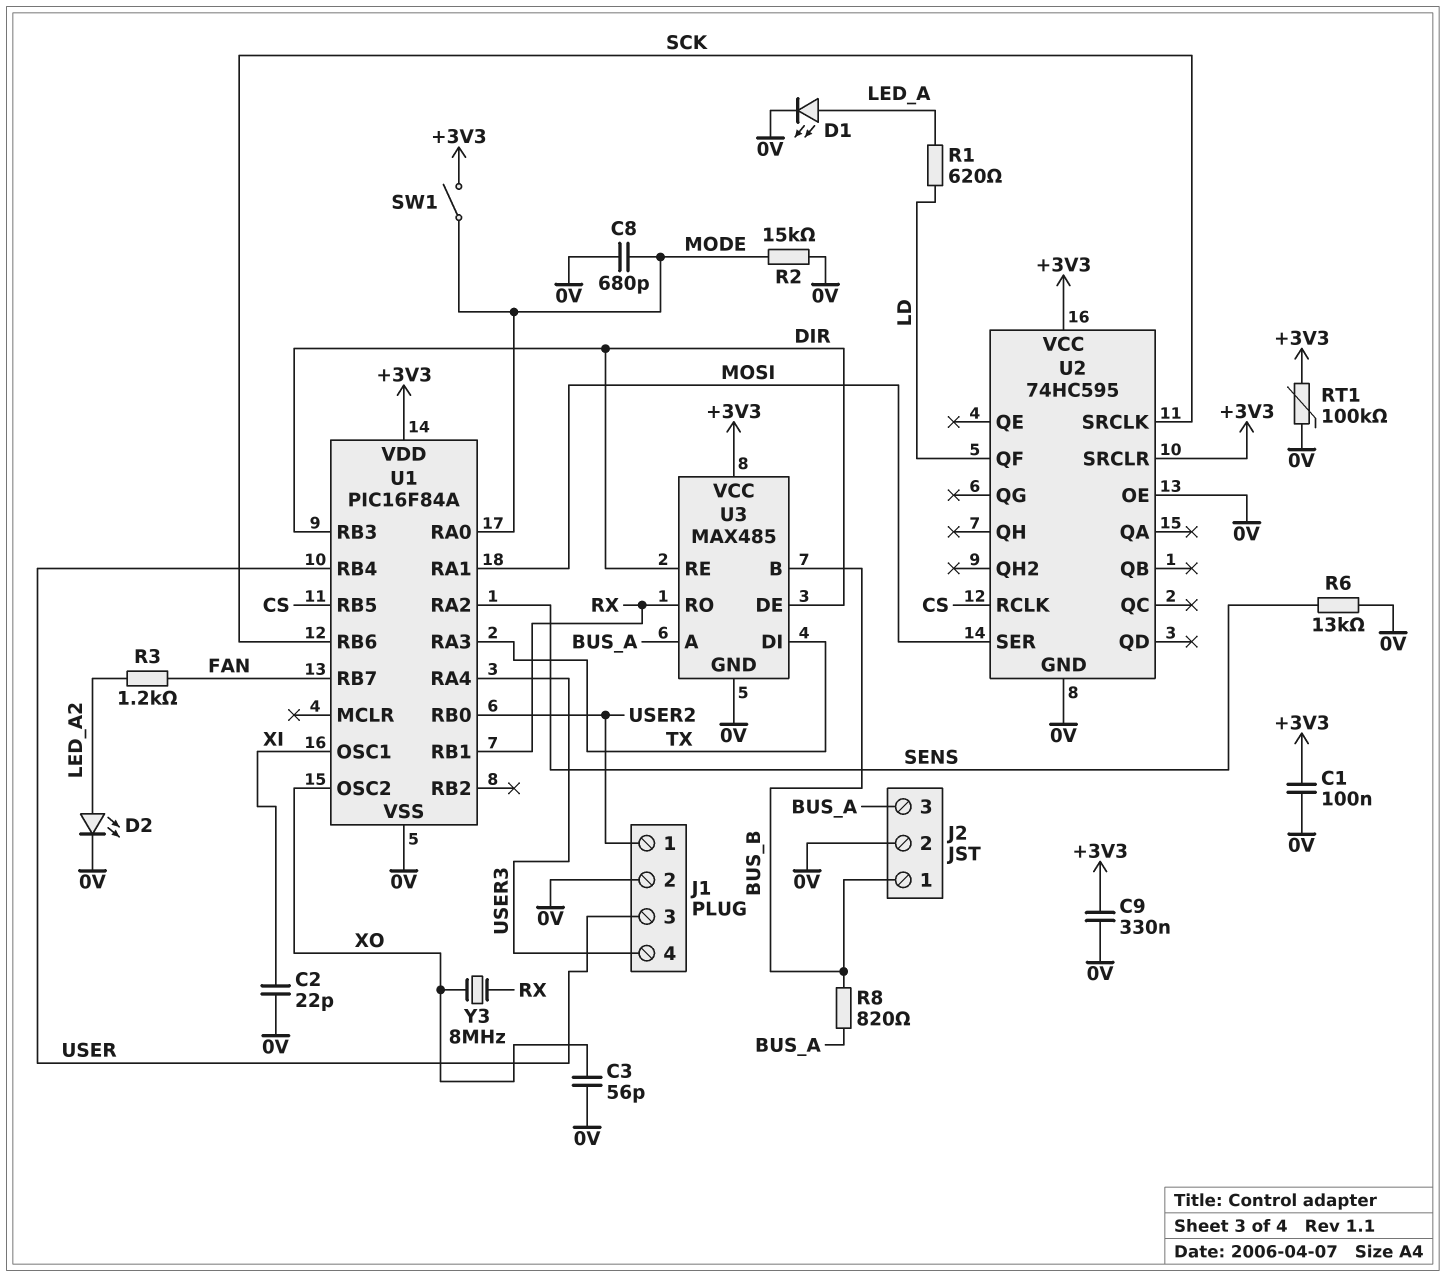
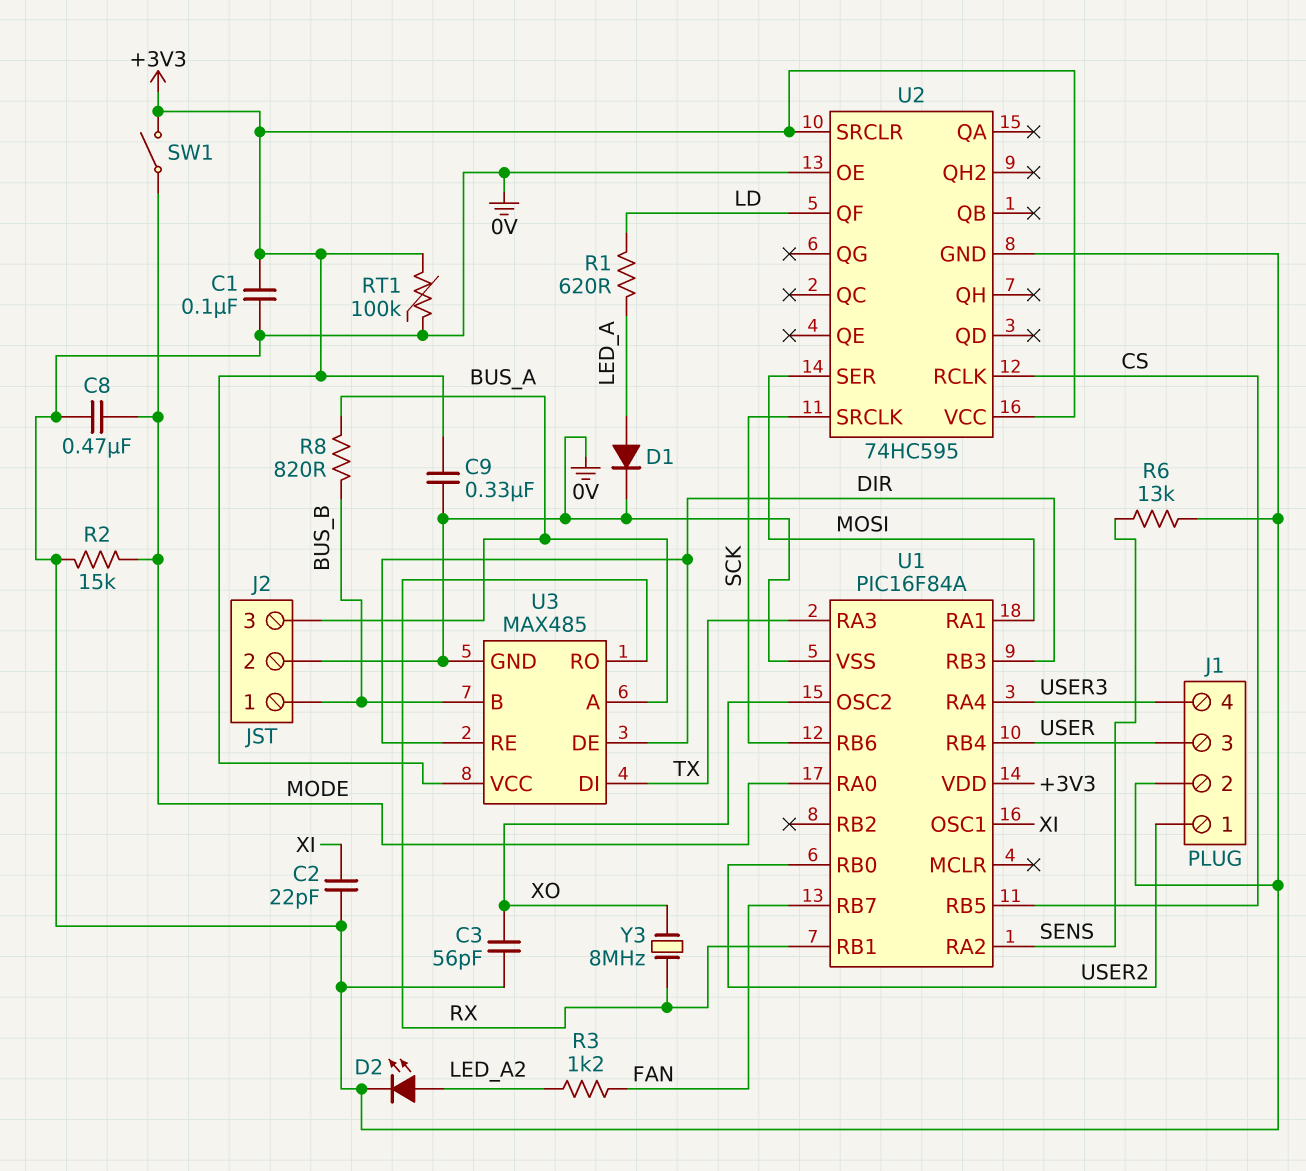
C8: 680pF (0V, MODE) -> 470nF (0V, MODE)
D1: LED (A LED_A, K 0V) -> diode (A LED_A, K 0V)

